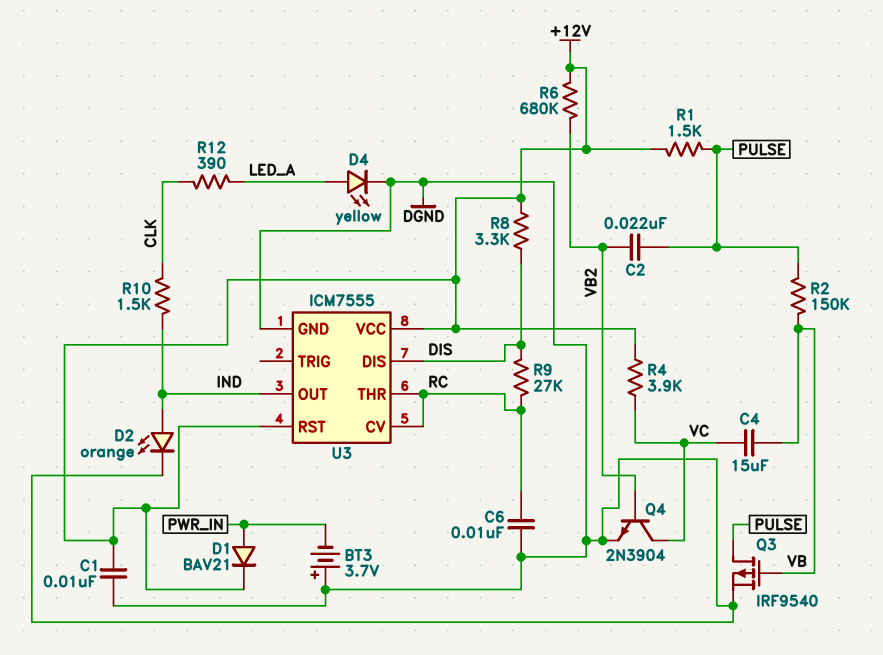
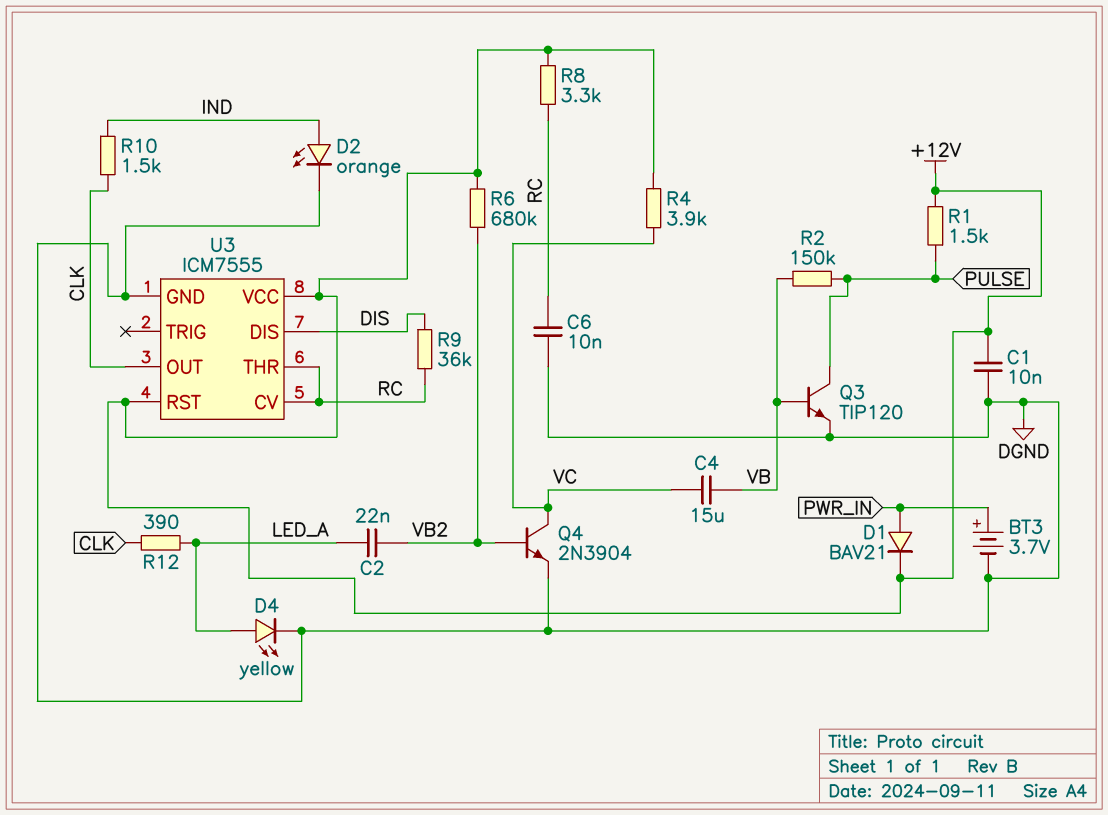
BT3: 3.7V (plus DGND, minus PWR_IN) -> 3.7V (plus PWR_IN, minus DGND)
C2: 22nF (PULSE, VB2) -> 22nF (LED_A, VB2)
Q3: PMOS IRF9540 (G VB, D PULSE, S DGND) -> NPN TIP120 (B VB, C PULSE, E DGND)
R8: 3.3k (+12V, DIS) -> 3.3k (+12V, RC)
R9: 27k (DIS, RC) -> 36k (DIS, RC)
U3 pin OUT: IND -> CLK

